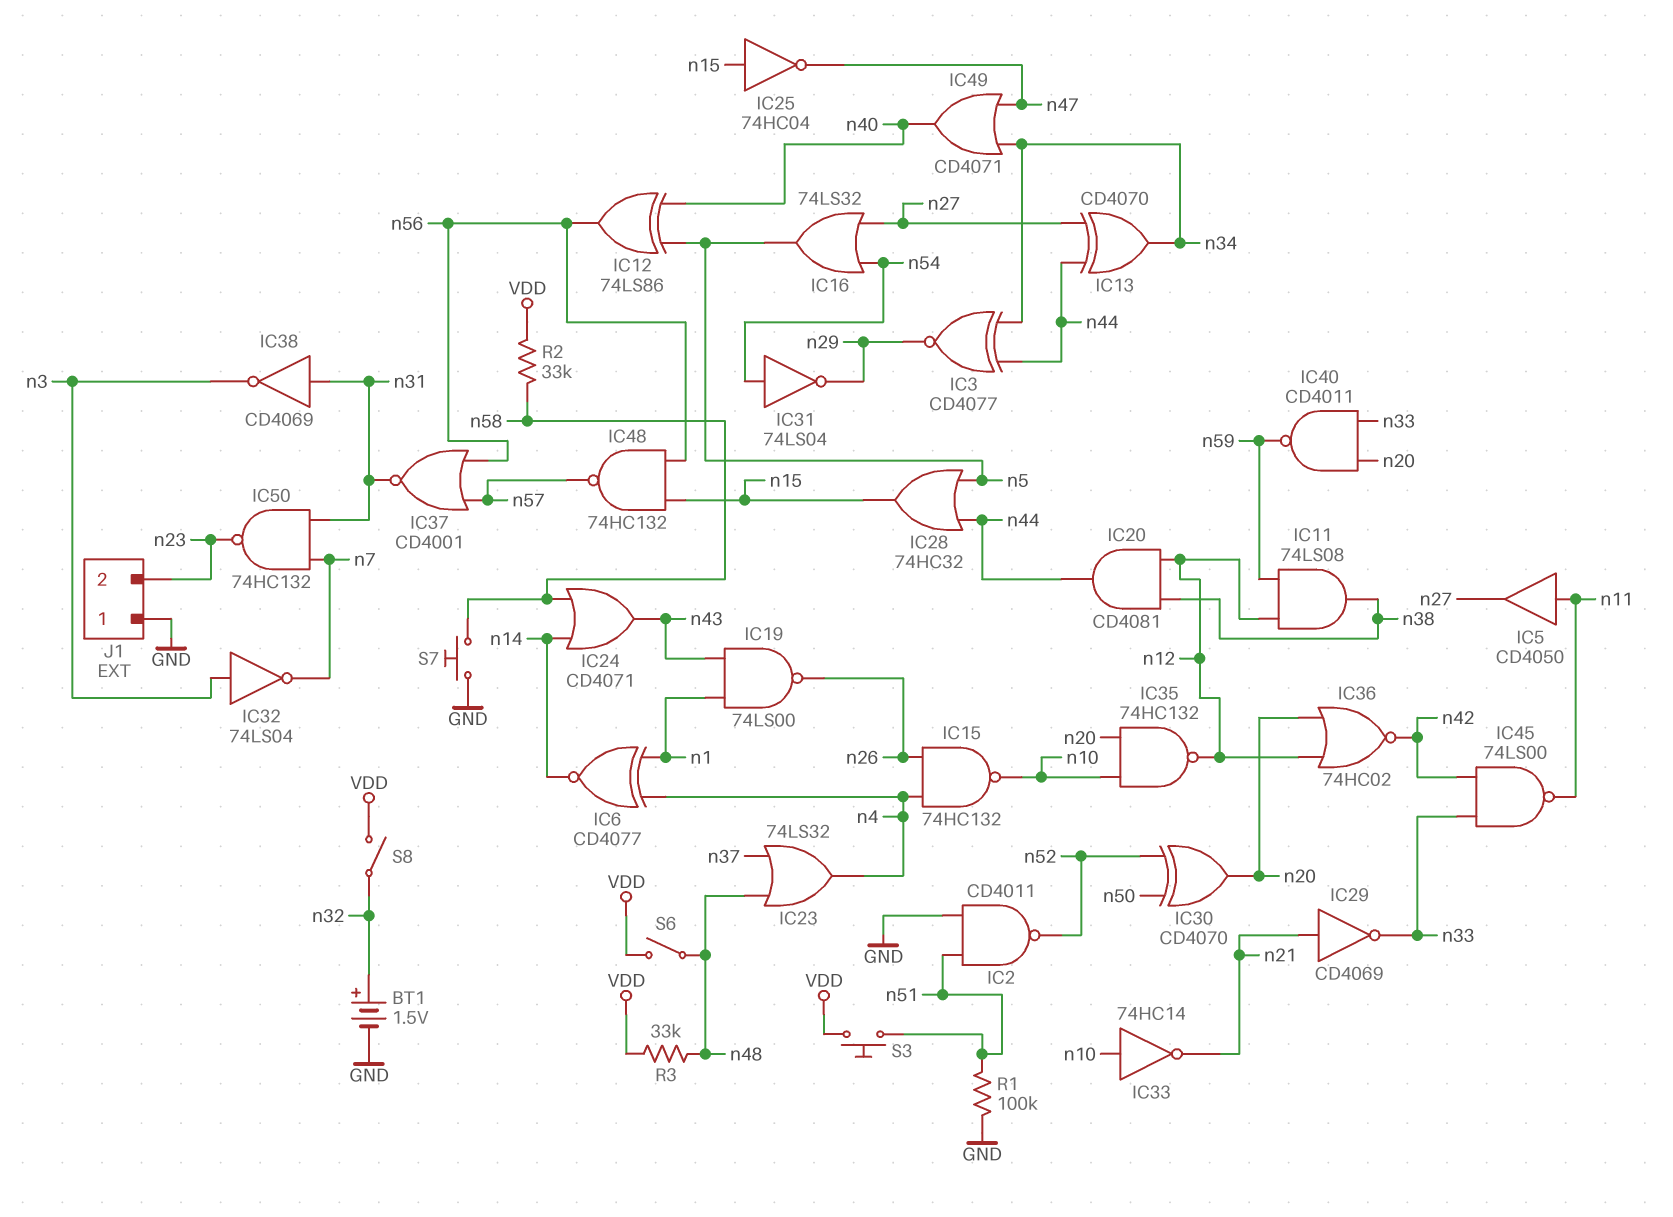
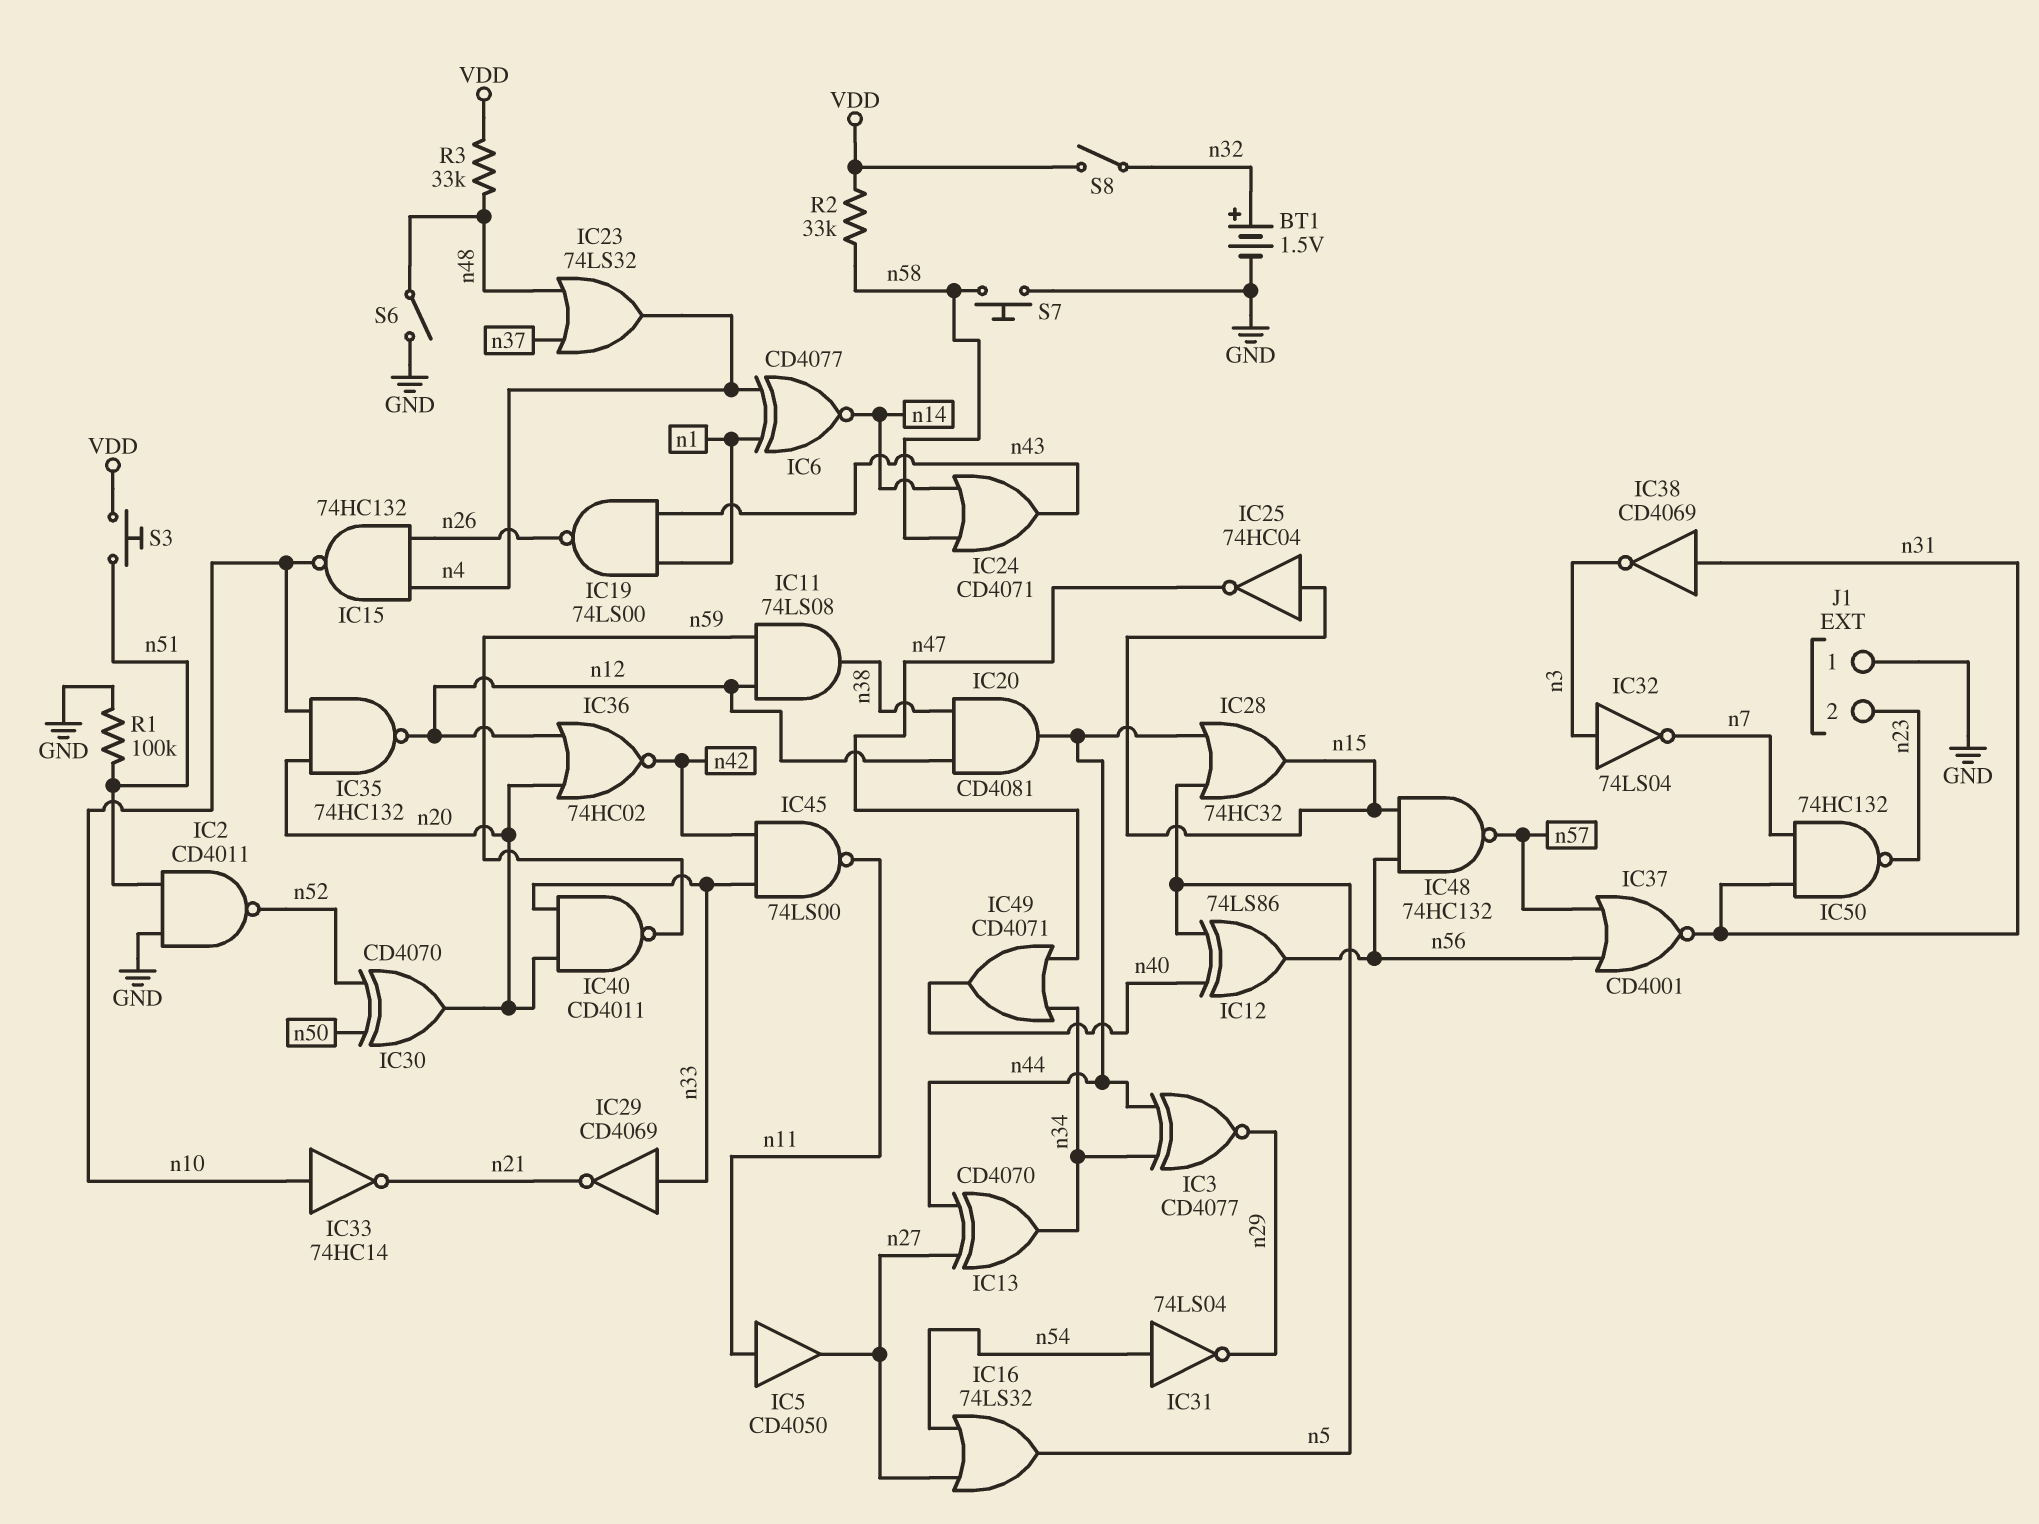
IC29: NOT CD4069 (in n21, out n33) -> NOT CD4069 (in n33, out n21)
S6: switch (VDD, n48) -> switch (GND, n48)

